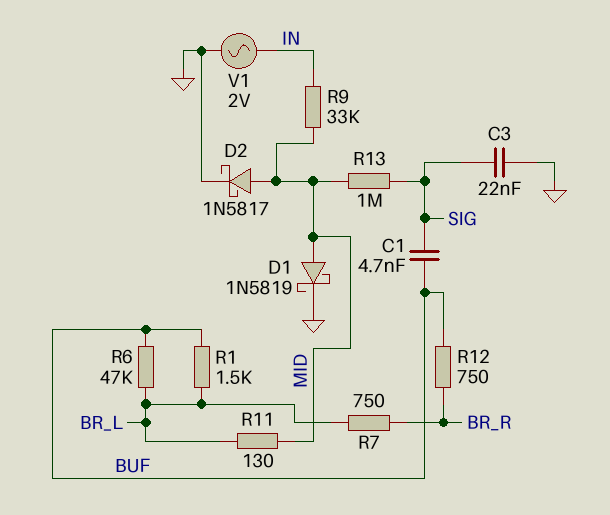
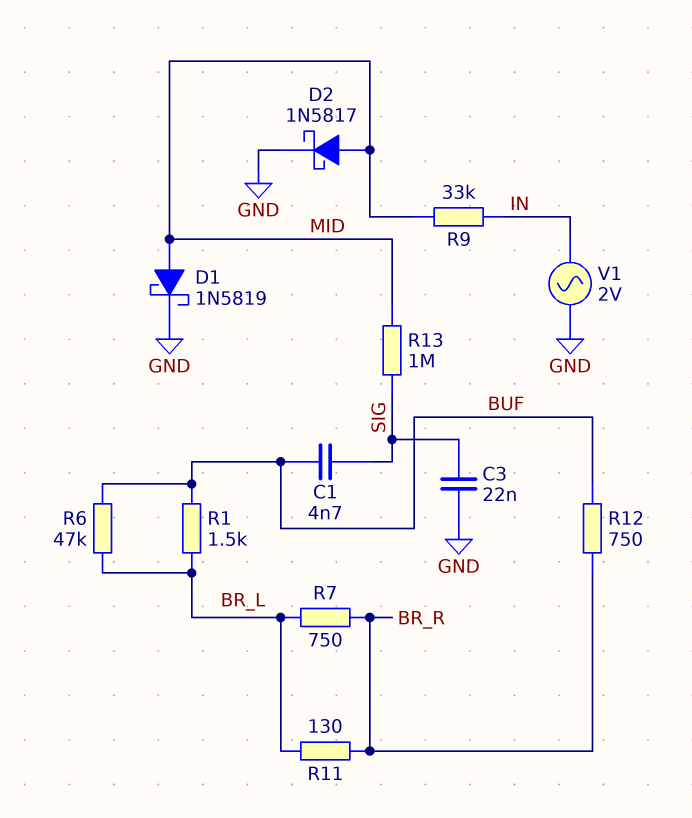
R11: 130 (BR_L, MID) -> 130 (BR_L, BR_R)

